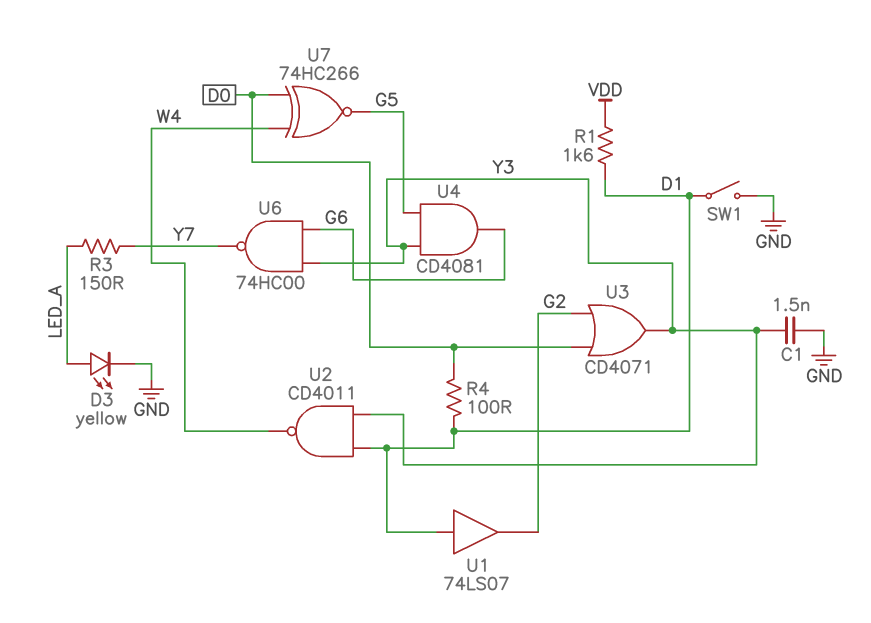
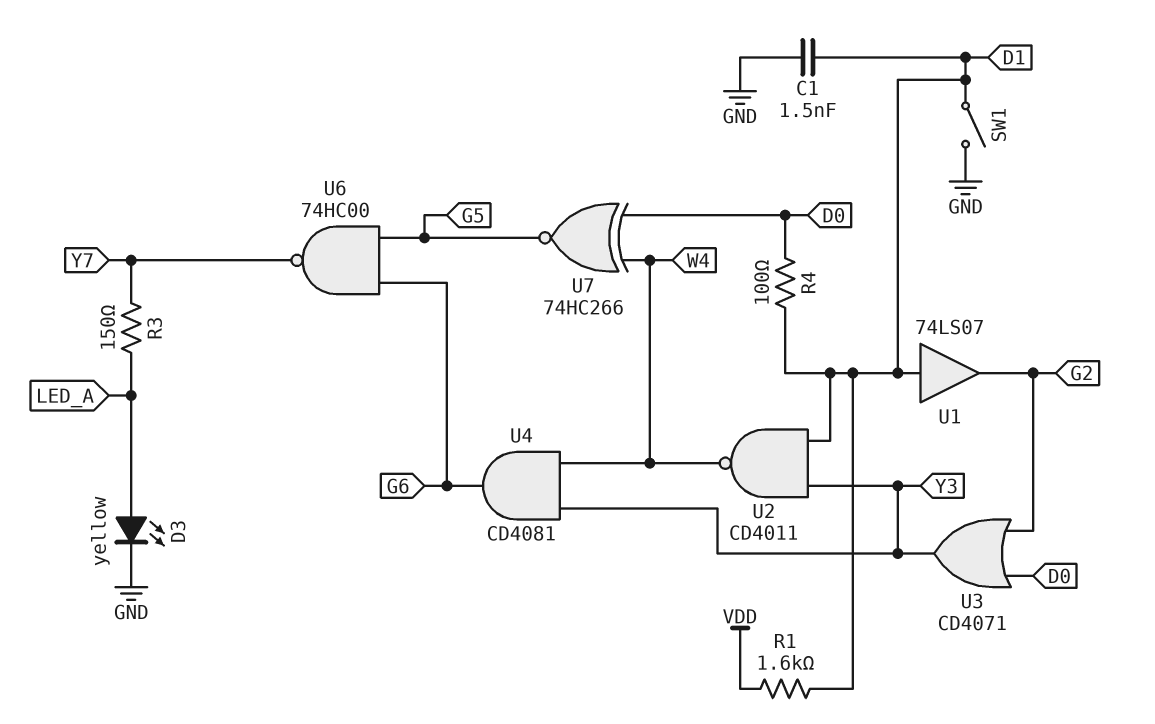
C1: 1.5nF (GND, Y3) -> 1.5nF (D1, GND)
U4: AND CD4081 (in G5, in Y3, out G6) -> AND CD4081 (in W4, in Y3, out G6)
U6: NAND 74HC00 (in G6, in Y3, out Y7) -> NAND 74HC00 (in G5, in G6, out Y7)

